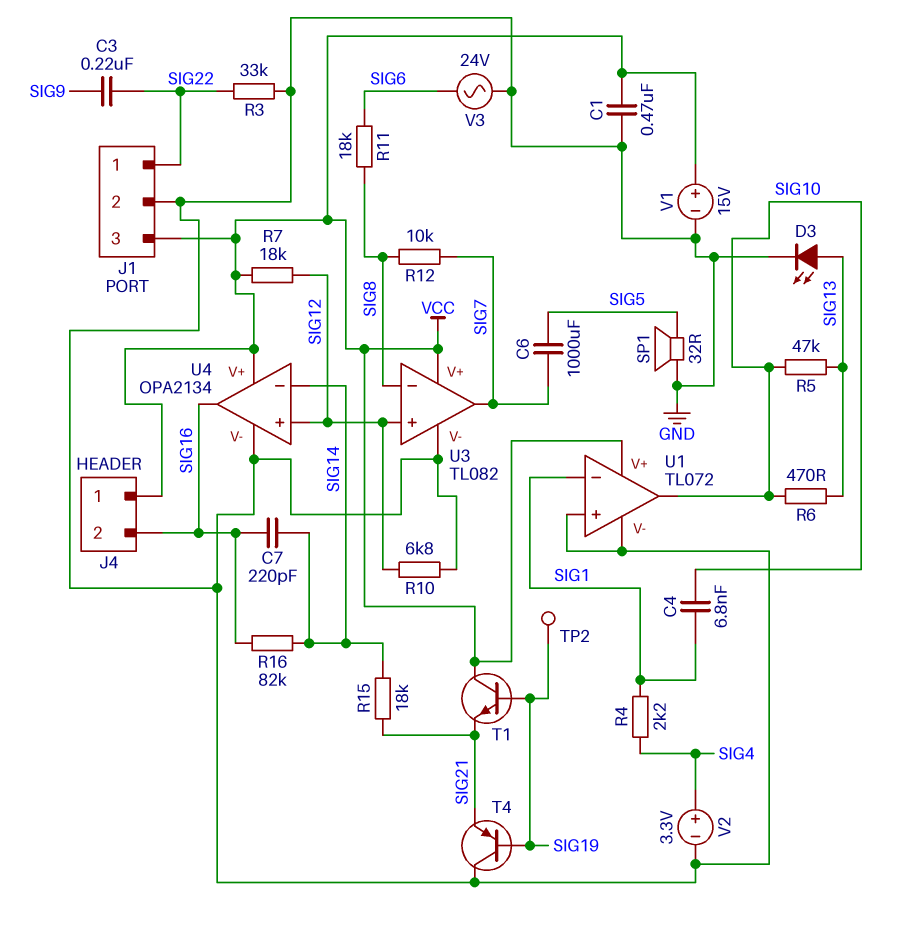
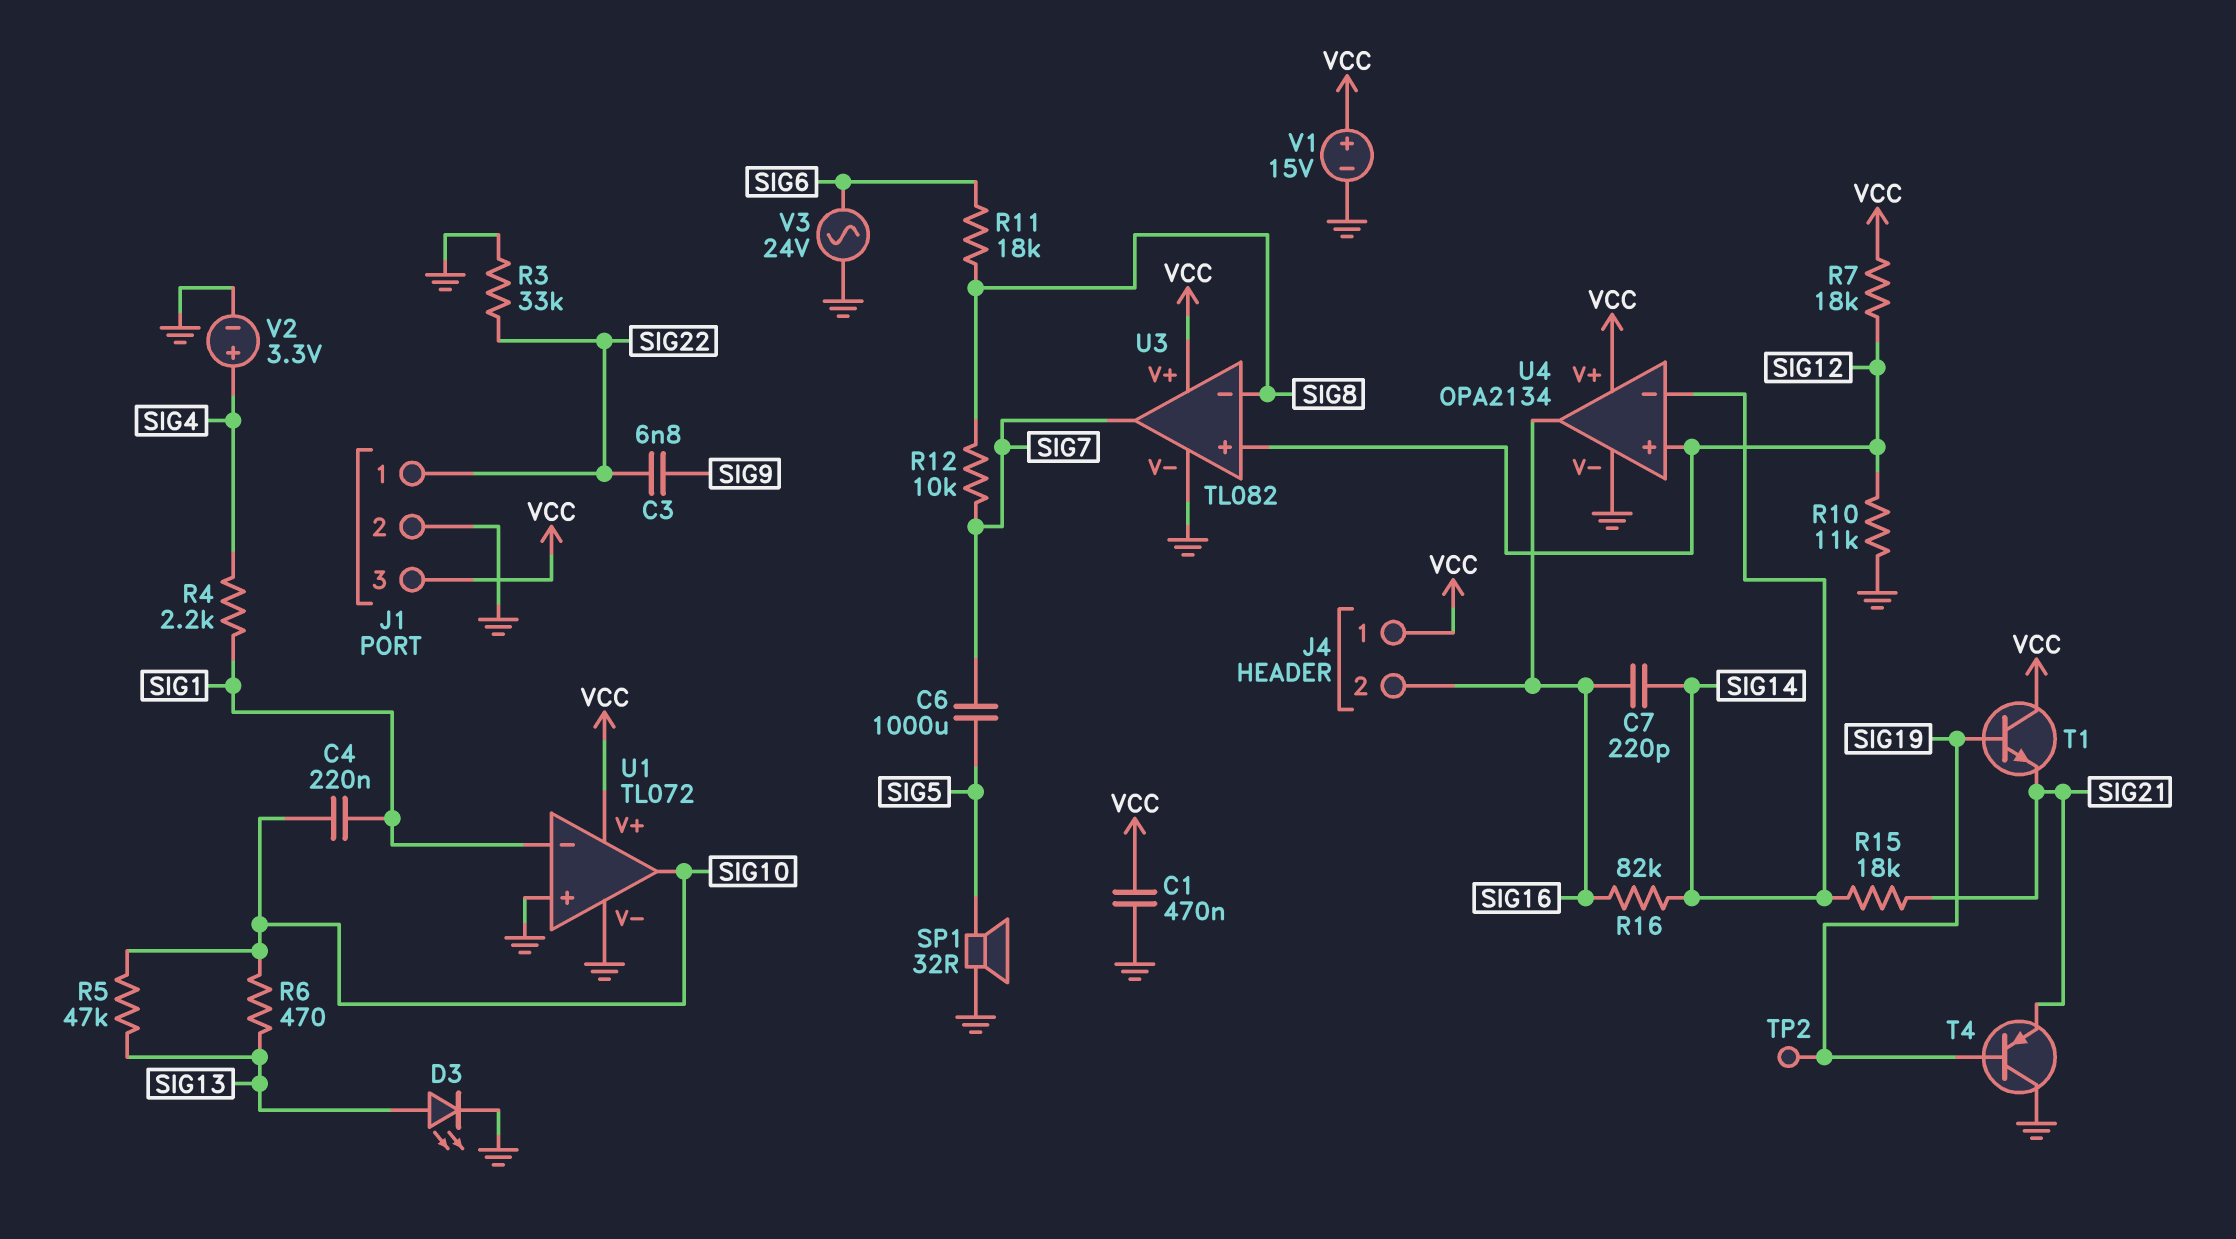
C3: 220nF (SIG9, SIG22) -> 6.8nF (SIG9, SIG22)
C4: 6.8nF (SIG1, SIG10) -> 220nF (SIG1, SIG10)
R10: 6.8k (GND, SIG12) -> 11k (GND, SIG12)

